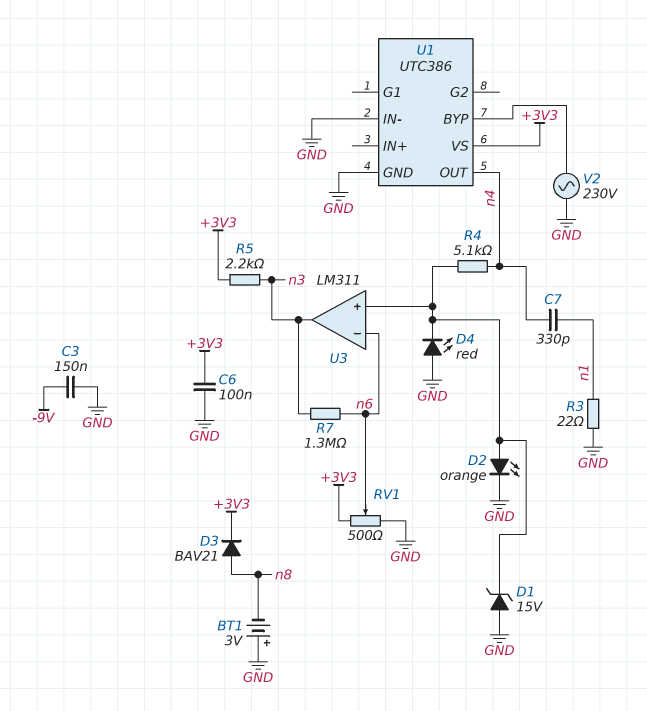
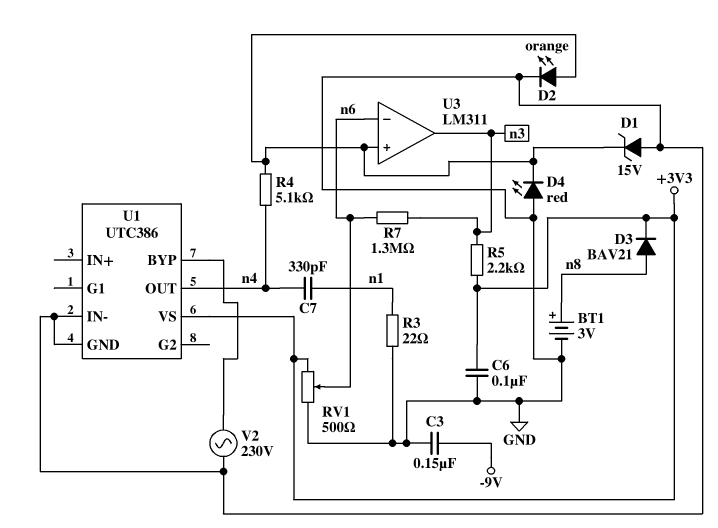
BT1: 3V (plus GND, minus n8) -> 3V (plus n8, minus GND)

